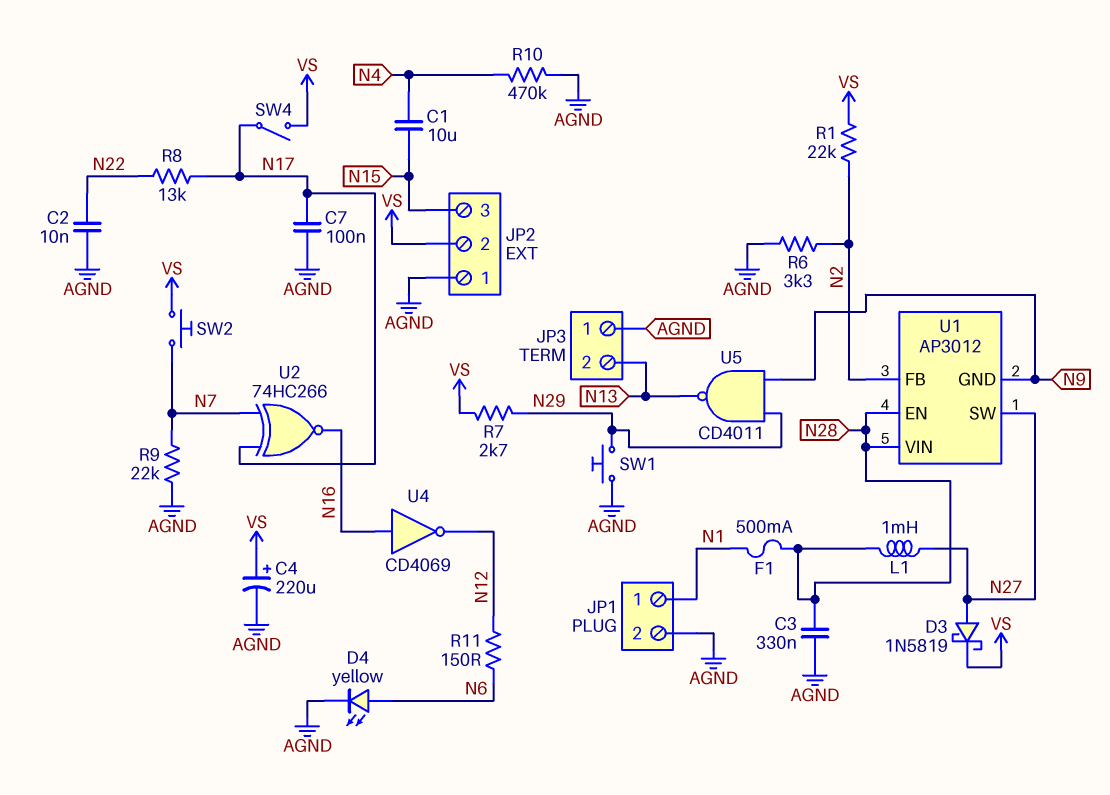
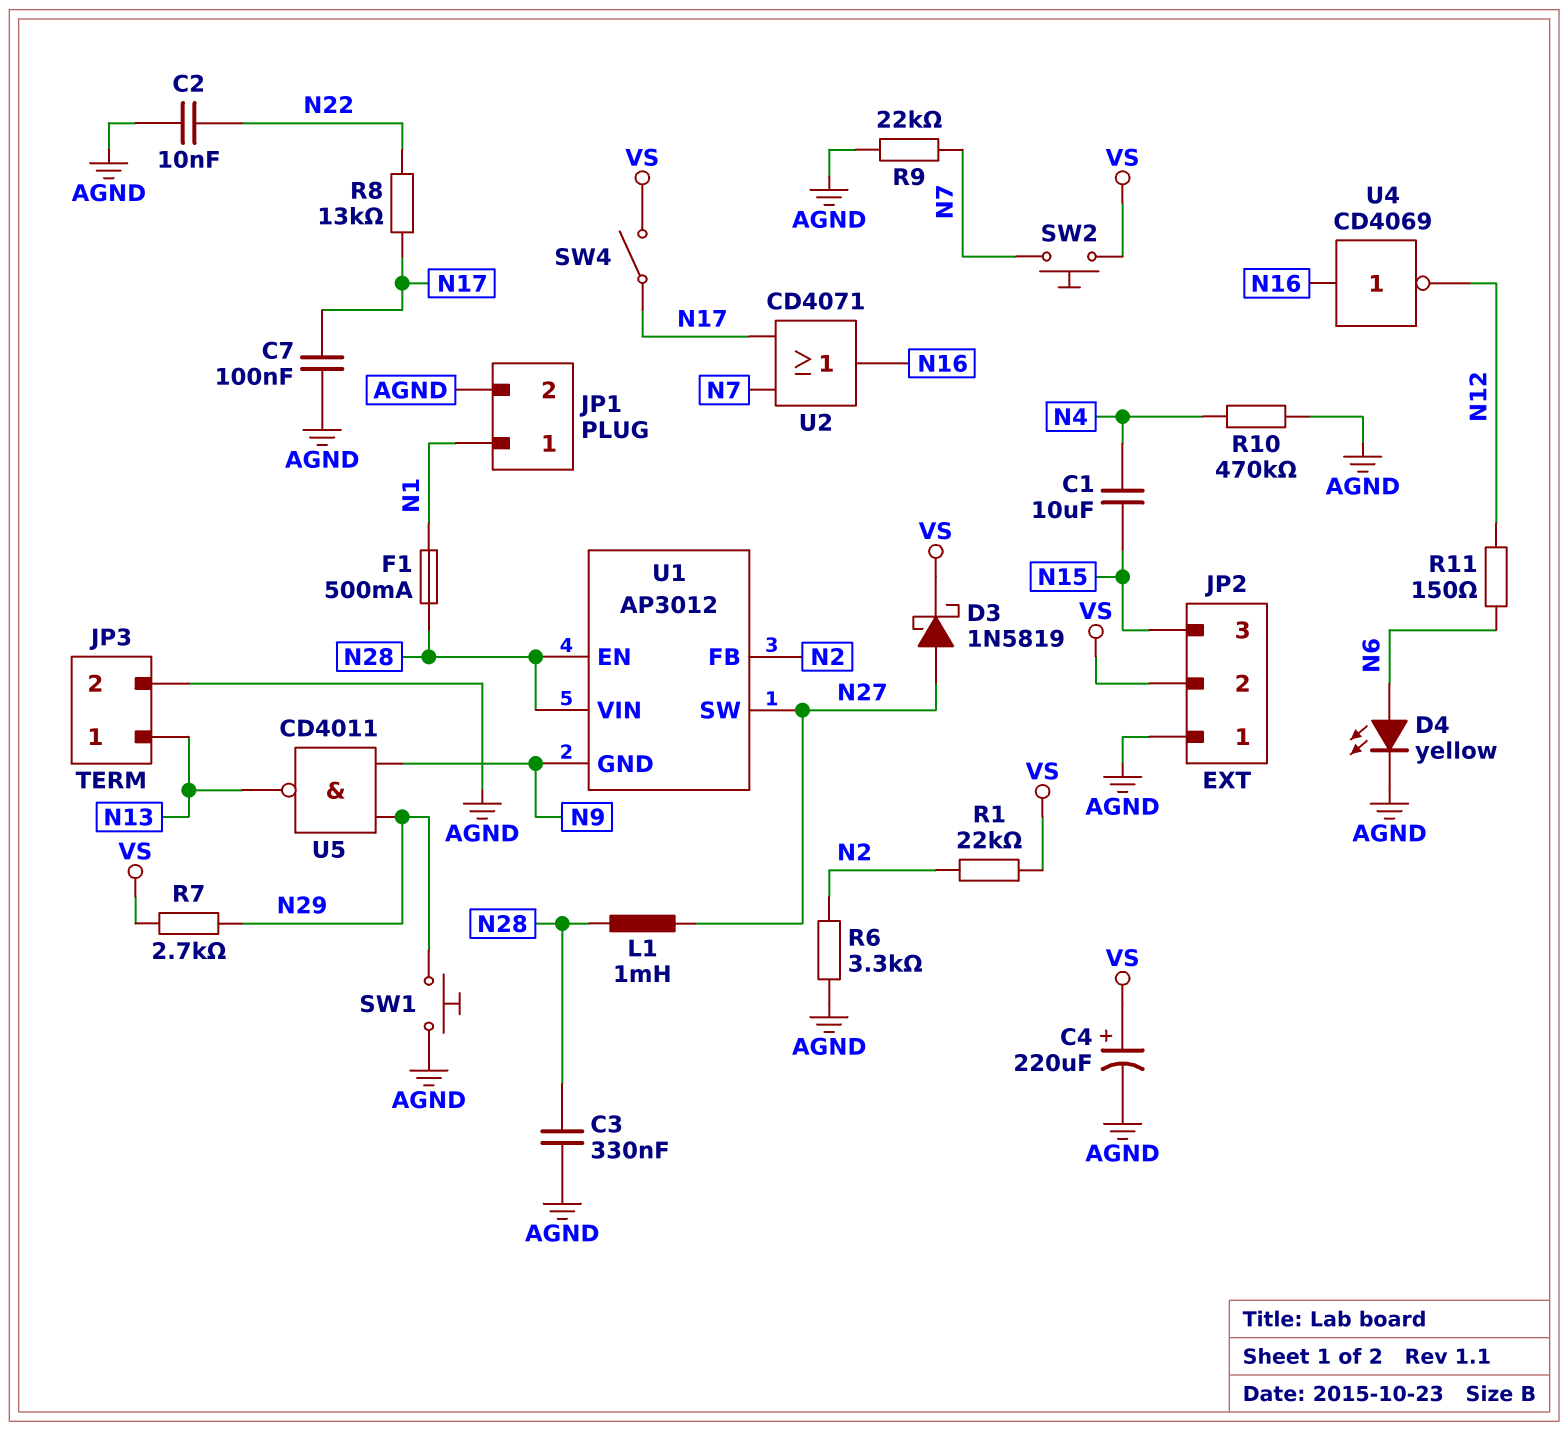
JP3 pin 1: AGND -> N13
JP3 pin 2: N13 -> AGND
U2: XNOR 74HC266 (in N7, in N17, out N16) -> OR CD4071 (in N7, in N17, out N16)

